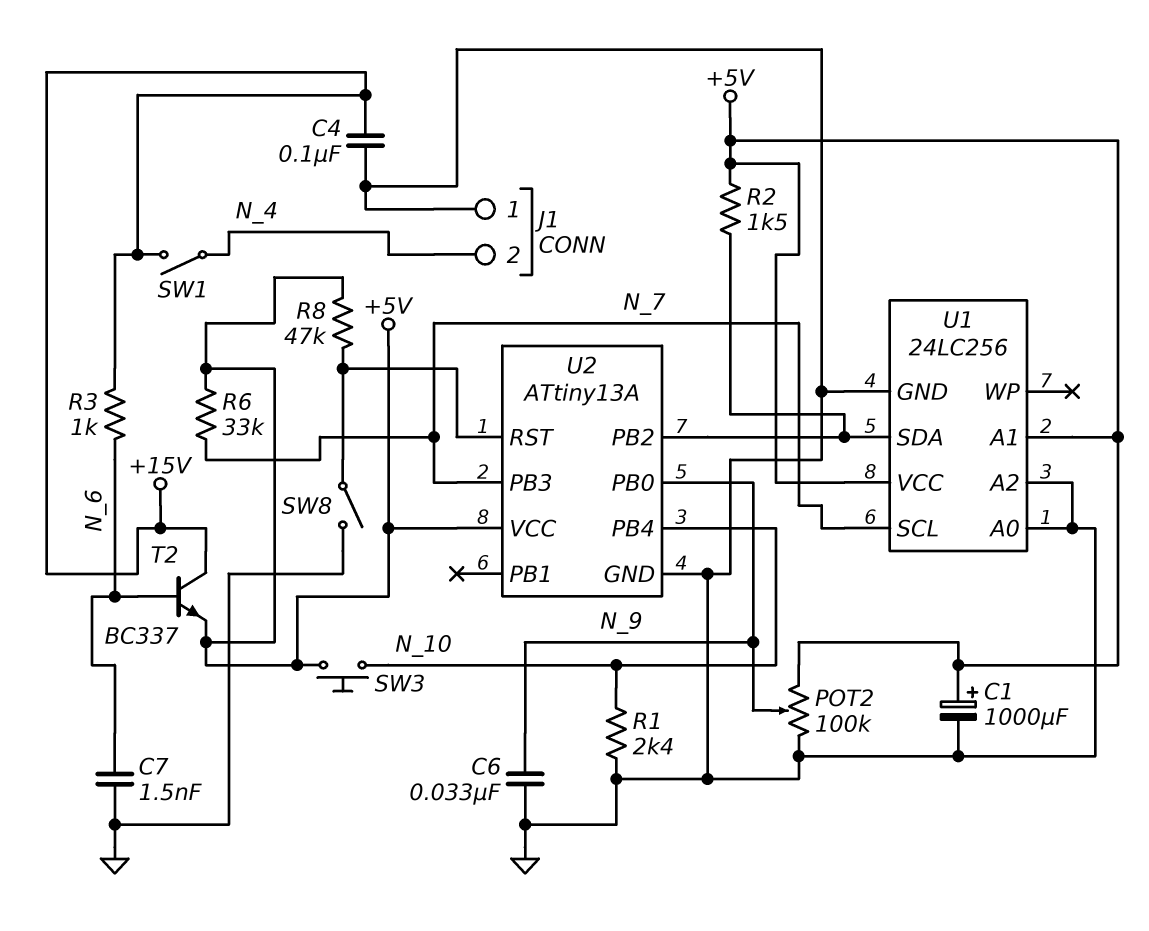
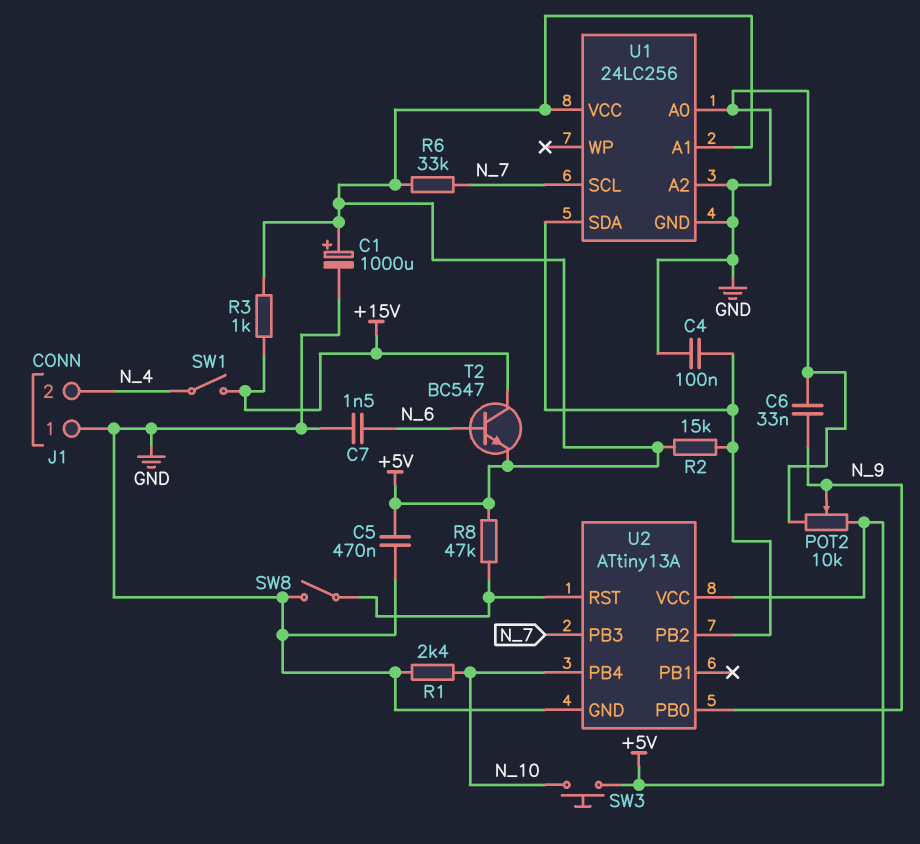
C4: 100nF (+15V, GND) -> 100nF (GND, U1/SDA)
C5: none -> 470nF (+5V, GND)
POT2: 100k (+5V, GND, wiper N_9) -> 10k (+5V, GND, wiper N_9)
R2: 1.5k (+5V, U1/SDA) -> 15k (+5V, U1/SDA)
R3: 1k (+15V, N_6) -> 1k (+5V, +15V)
T2: NPN BC337 (B N_6, C +15V, E +5V) -> NPN BC547 (B N_6, C +15V, E +5V)

